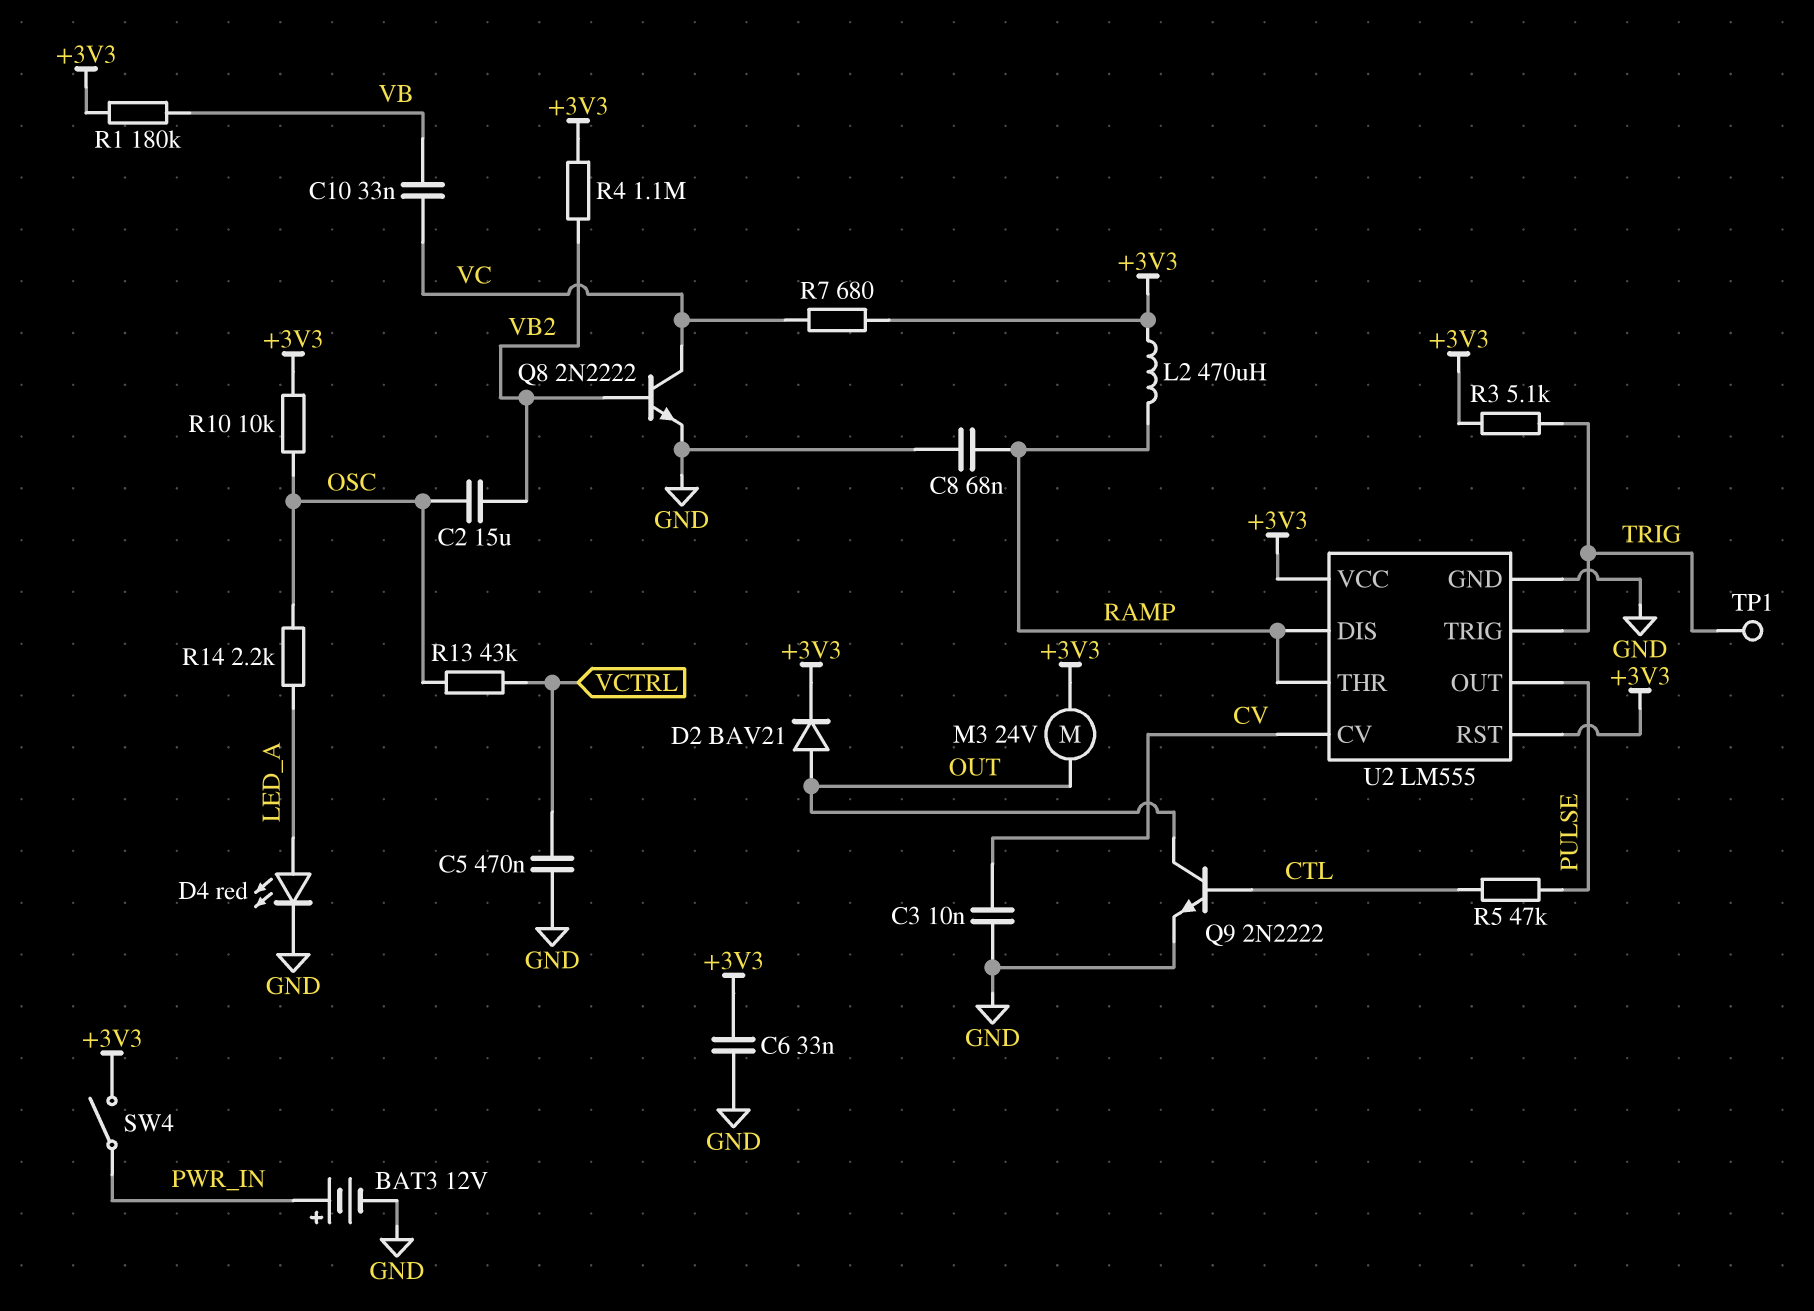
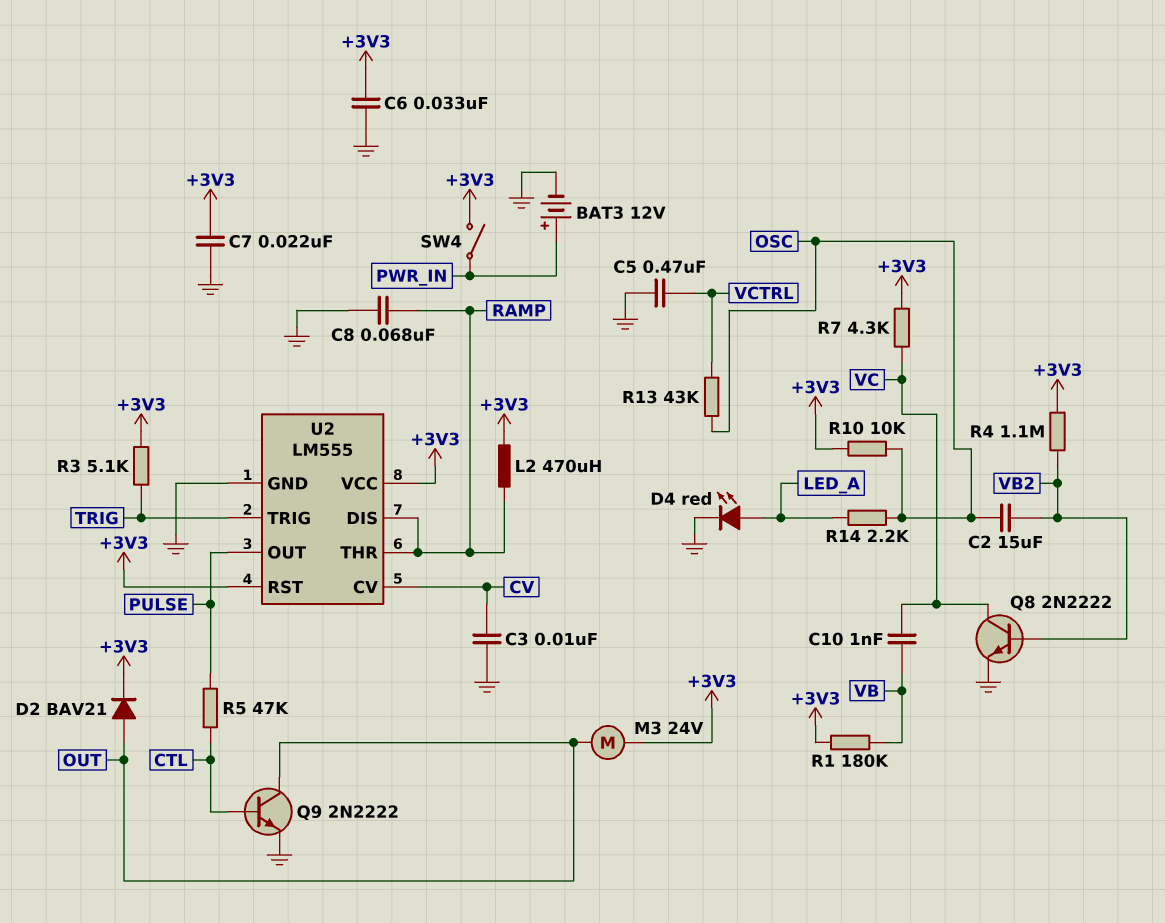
C7: none -> 22nF (+3V3, GND)
C10: 33nF (VB, VC) -> 1nF (VB, VC)
R7: 680 (+3V3, VC) -> 4.3k (+3V3, VC)
TP1: test point (TRIG) -> none

